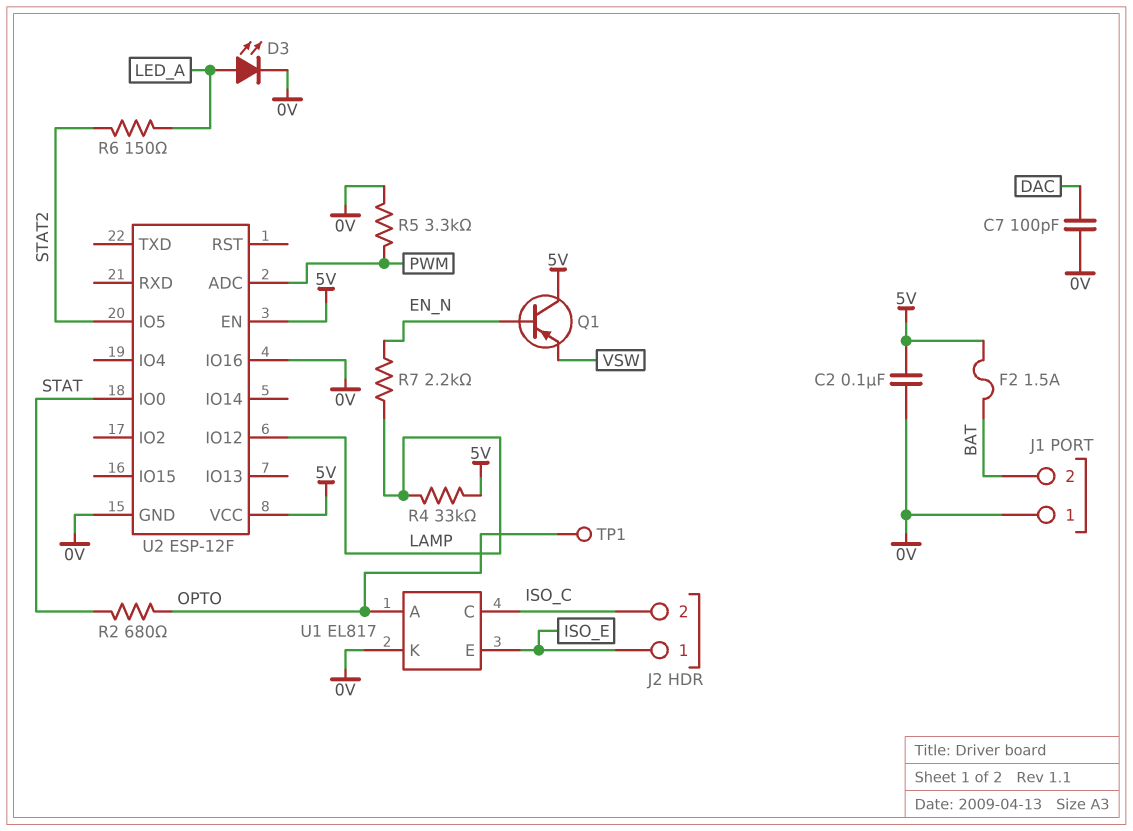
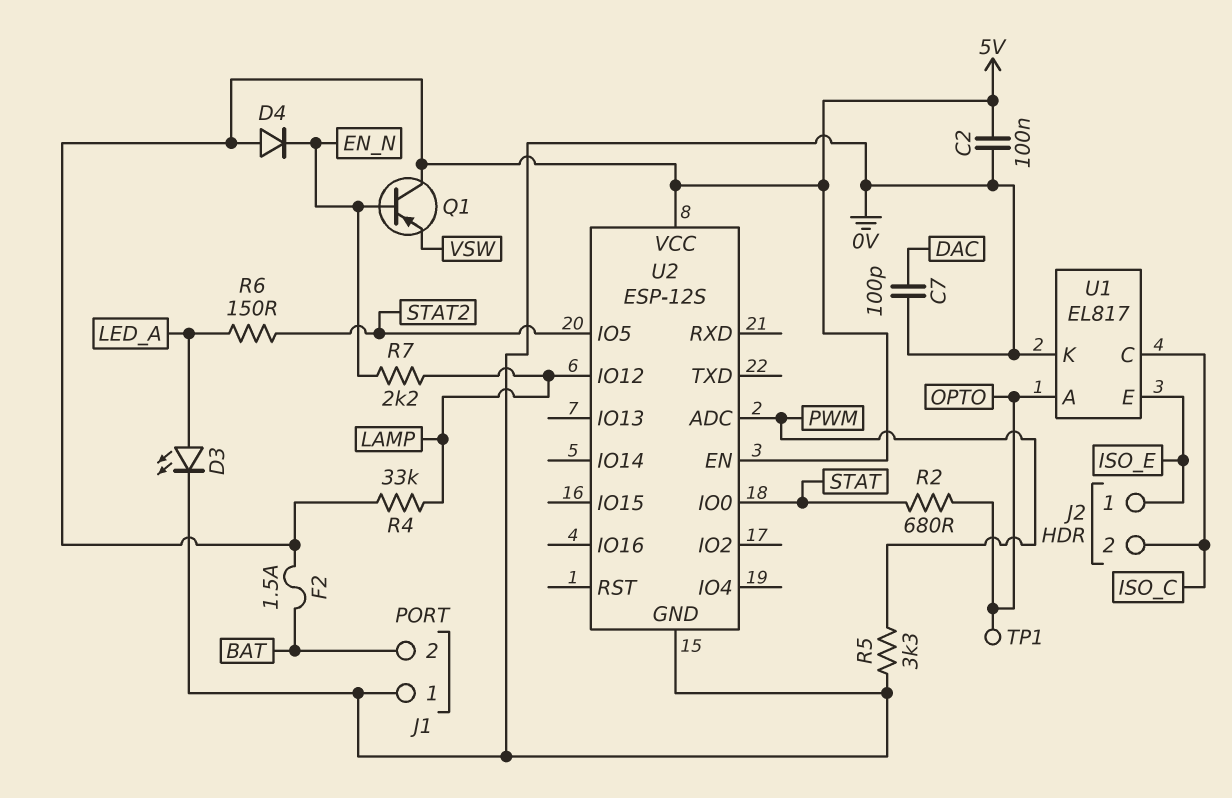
D4: none -> diode (A 5V, K EN_N)
U2: ESP-12F -> ESP-12S
U2 pin IO16: 0V -> none

